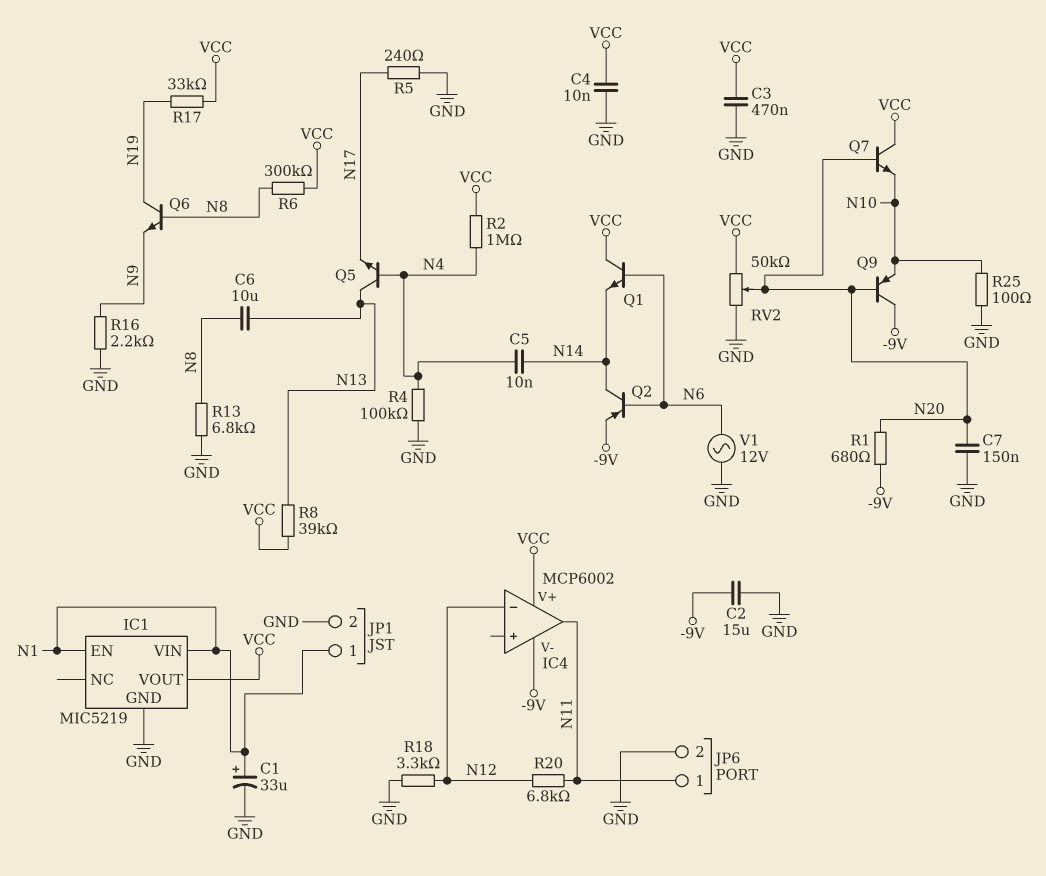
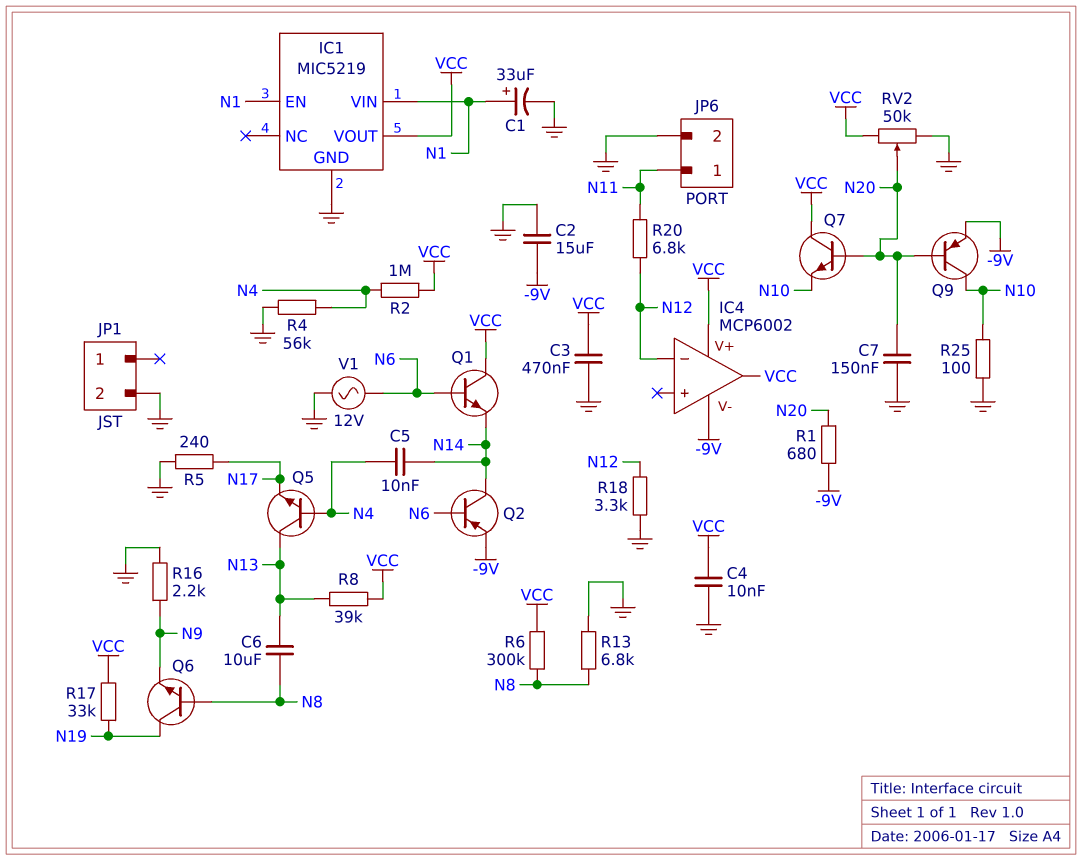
IC4 pin out: N11 -> VCC
JP1 pin 1: N1 -> none
Q9: PNP (B N20, C -9V, E N10) -> PNP (B N20, C N10, E -9V)
R4: 100k (GND, N4) -> 56k (GND, N4)

